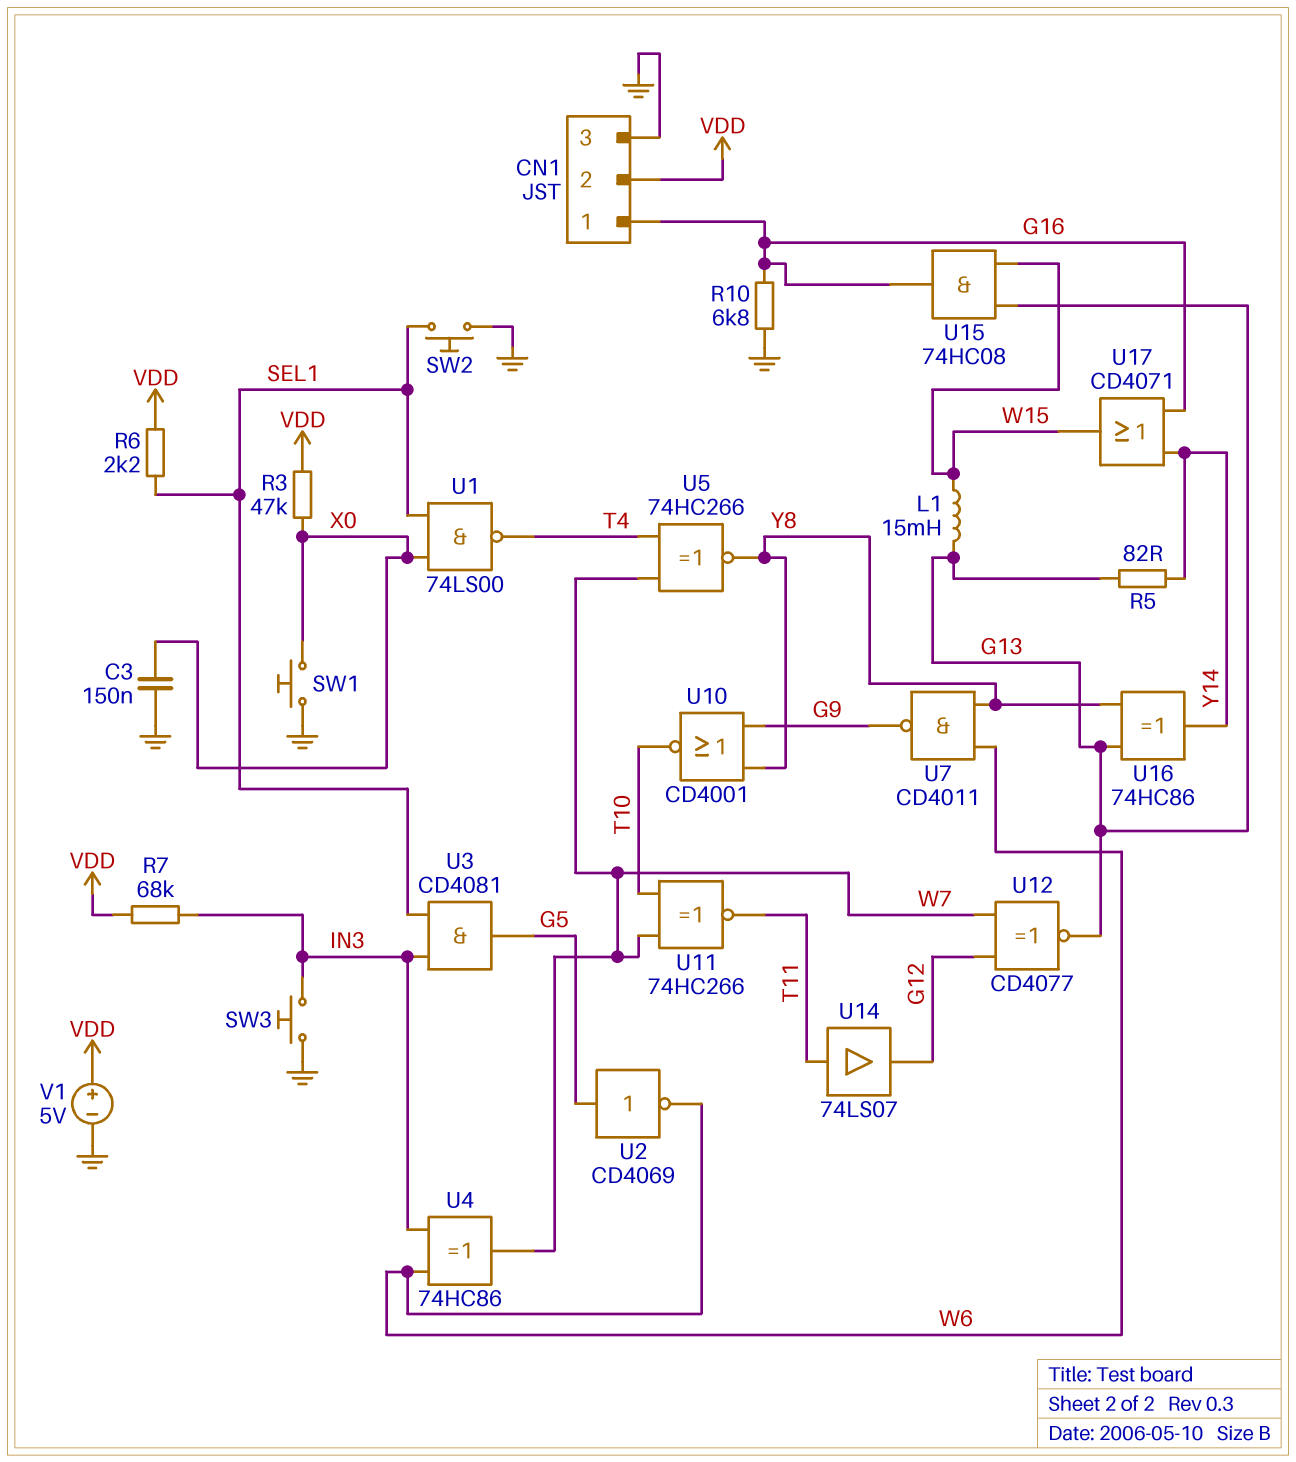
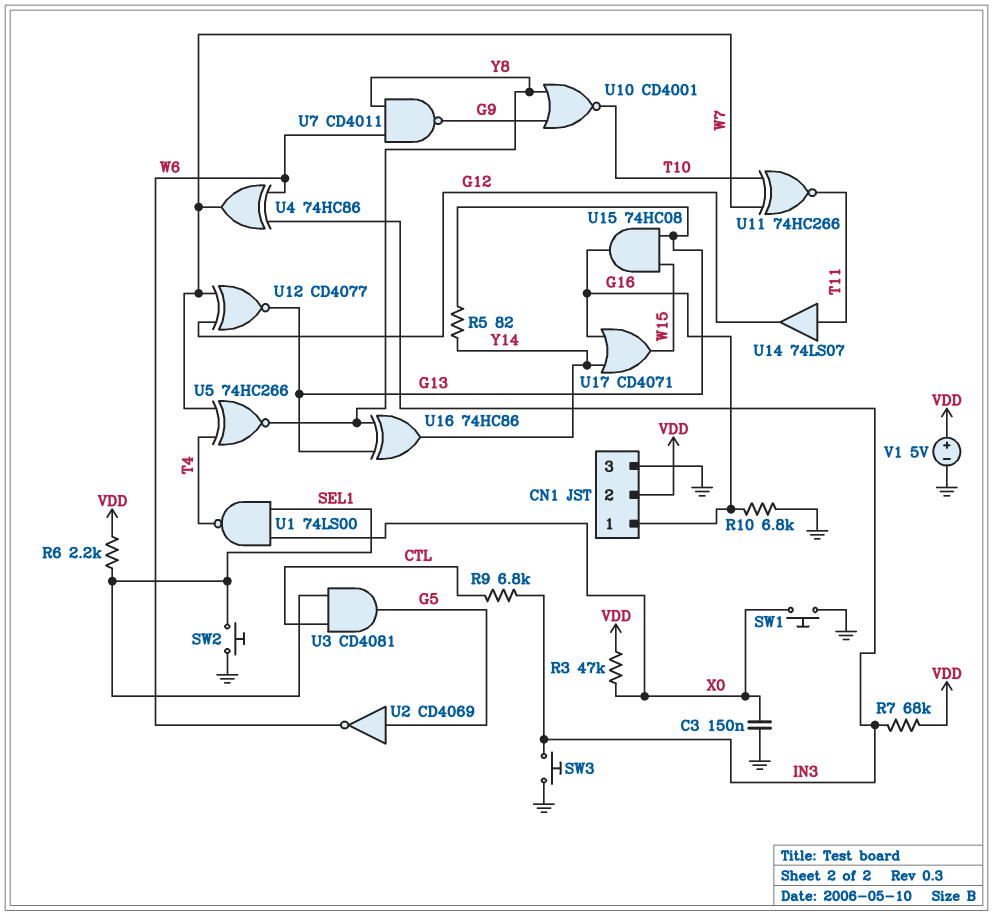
L1: 15mH (G13, W15) -> none
R9: none -> 6.8k (CTL, IN3)
U3: AND CD4081 (in IN3, in SEL1, out G5) -> AND CD4081 (in CTL, in SEL1, out G5)

